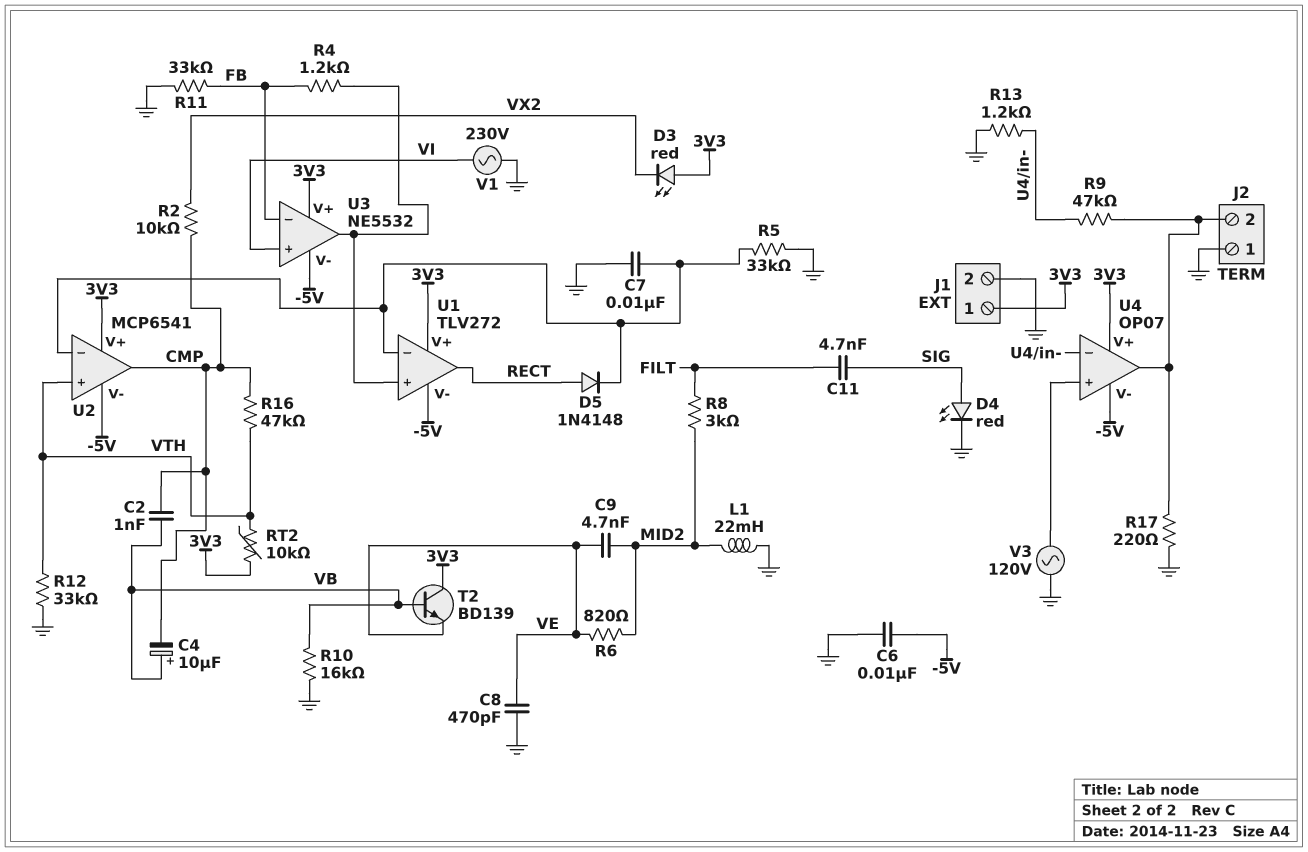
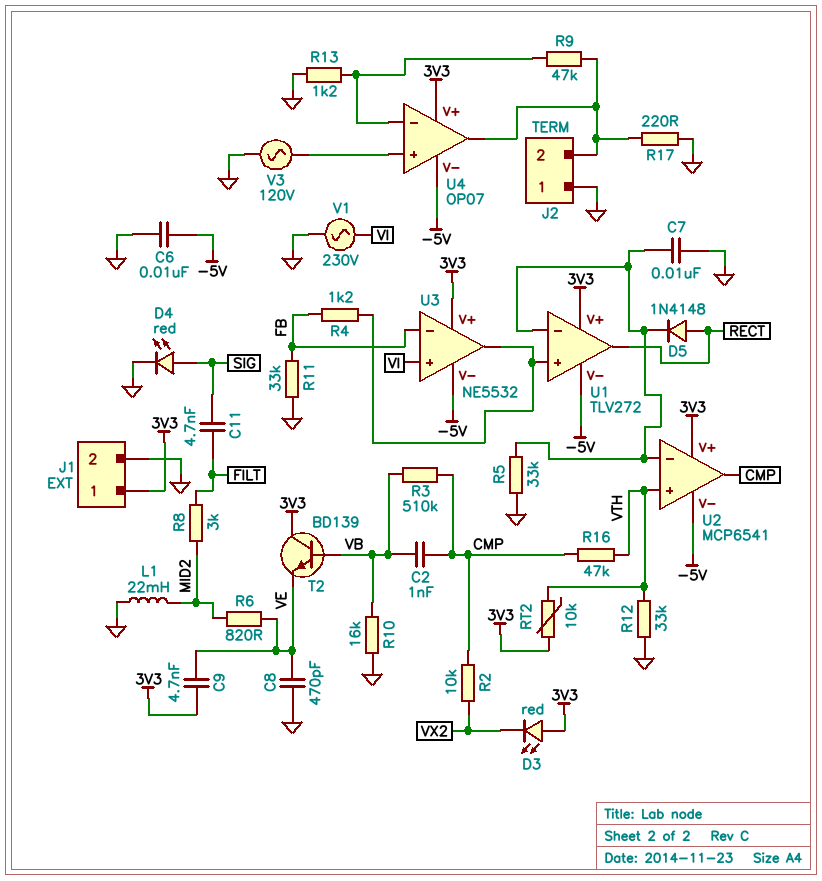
C4: 10uF (plus VB, minus CMP) -> none
C9: 4.7nF (MID2, VE) -> 4.7nF (3V3, VE)
R3: none -> 510k (CMP, VB)

